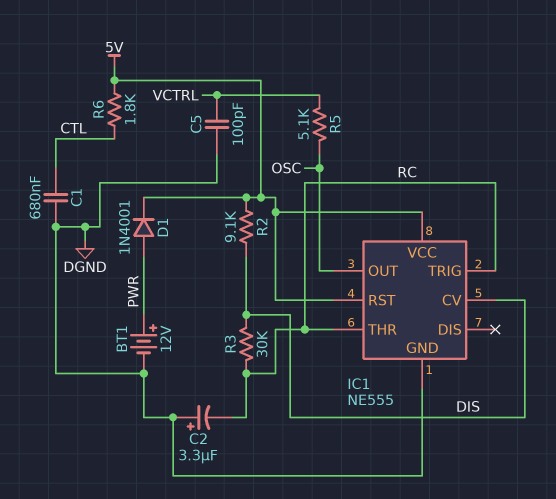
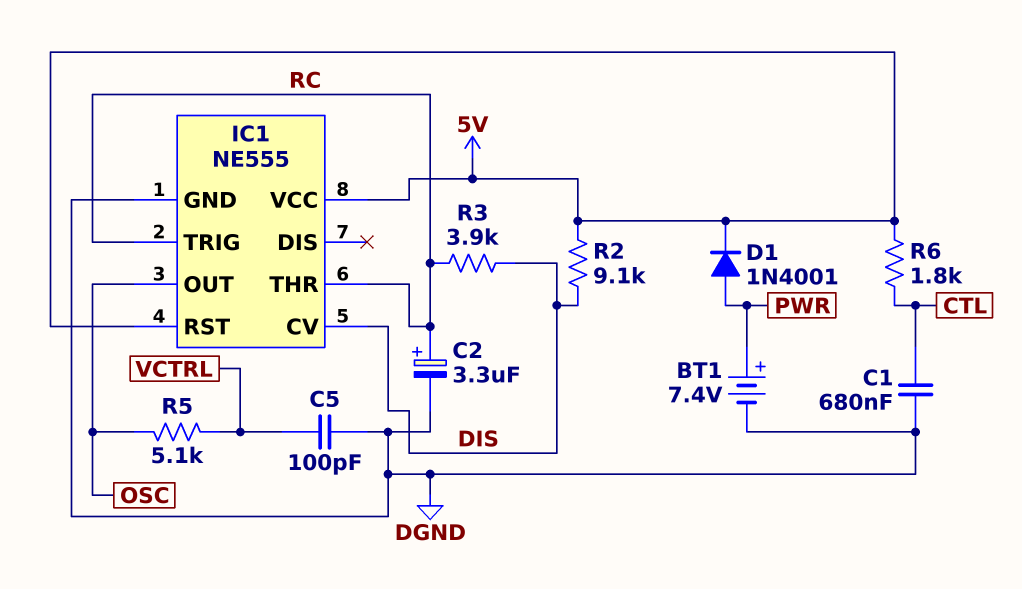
BT1: 12V (plus PWR, minus DGND) -> 7.4V (plus PWR, minus DGND)
C2: 3.3uF (plus DGND, minus RC) -> 3.3uF (plus RC, minus DGND)
R3: 30k (DIS, RC) -> 3.9k (DIS, RC)

